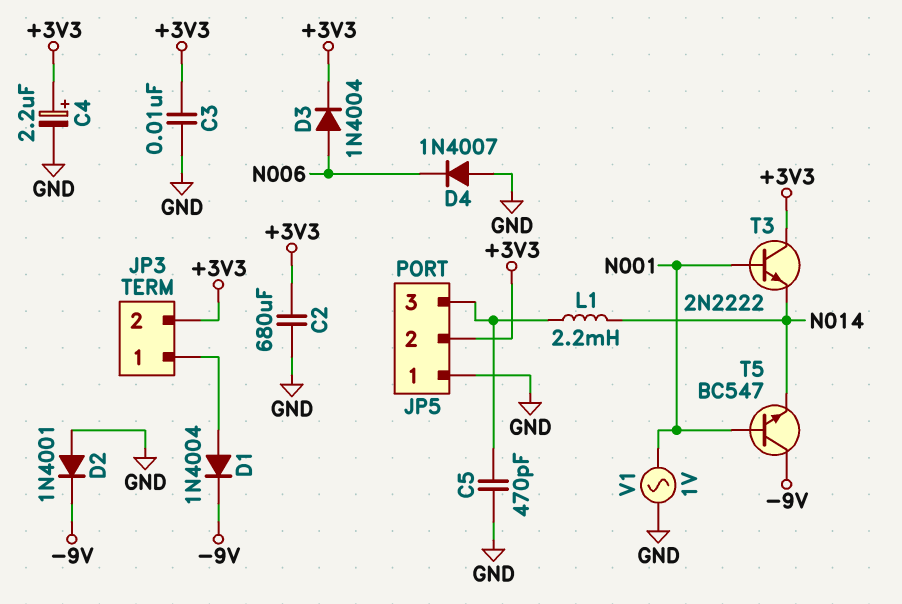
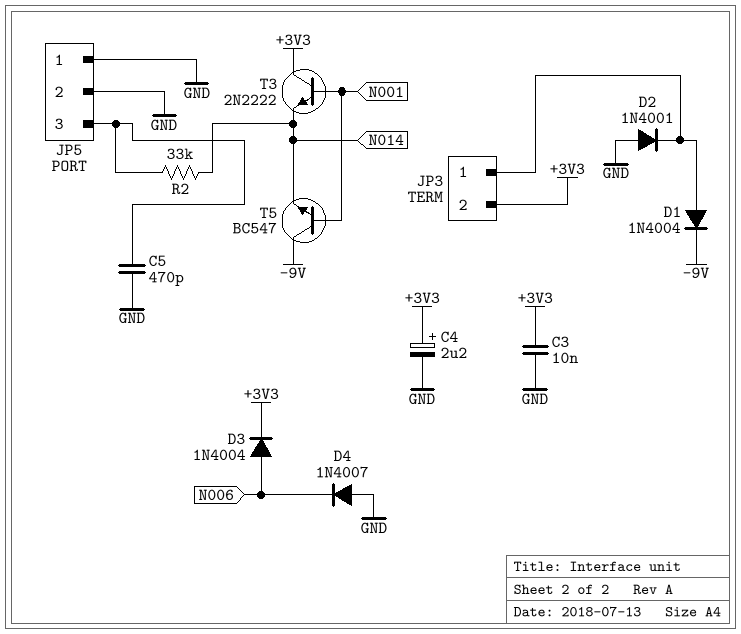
C2: 680uF (+3V3, GND) -> none
D2: diode 1N4001 (A GND, K -9V) -> diode 1N4001 (A GND, K JP3/1)
JP5 pin 2: +3V3 -> GND
L1: 2.2mH (JP5/3, N014) -> none
R2: none -> 33k (JP5/3, N014)
V1: AC 1V (GND, N001) -> none

